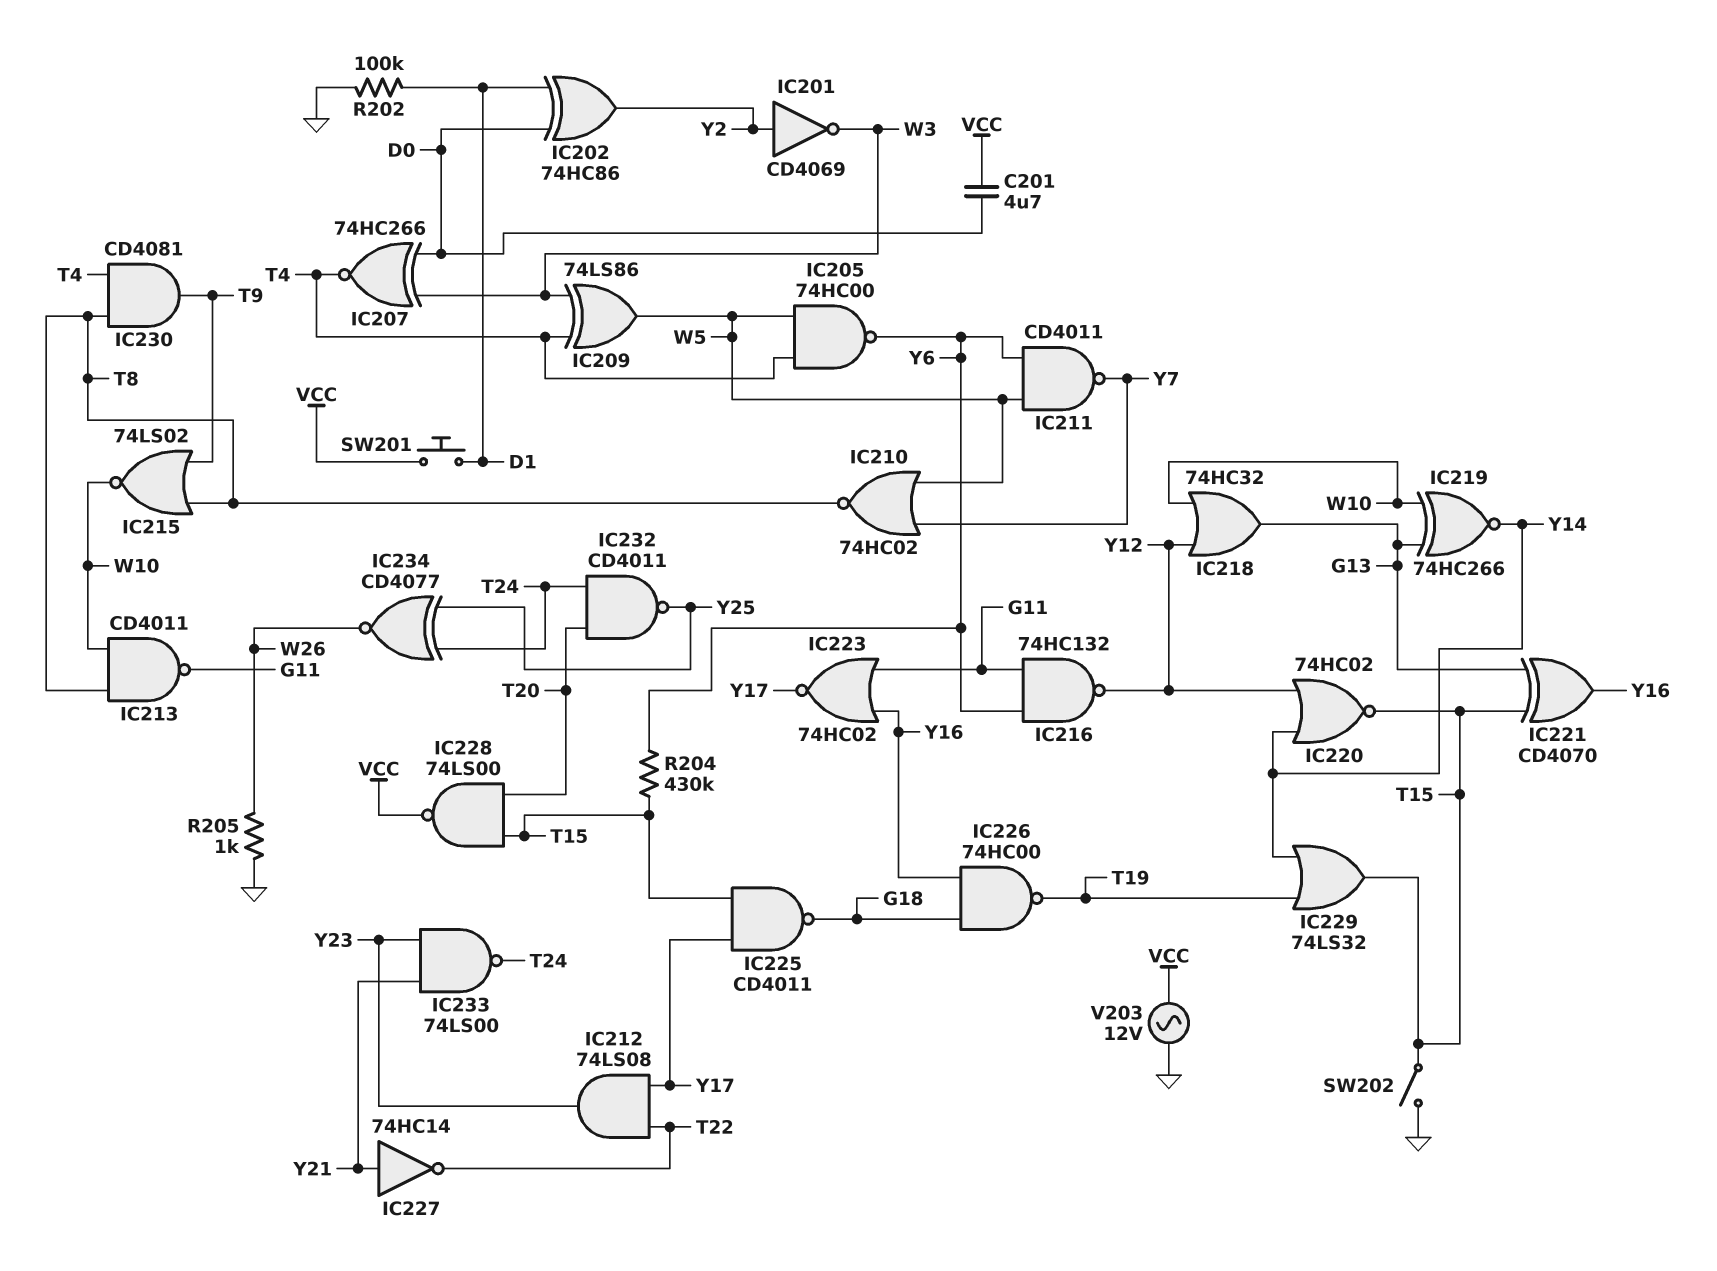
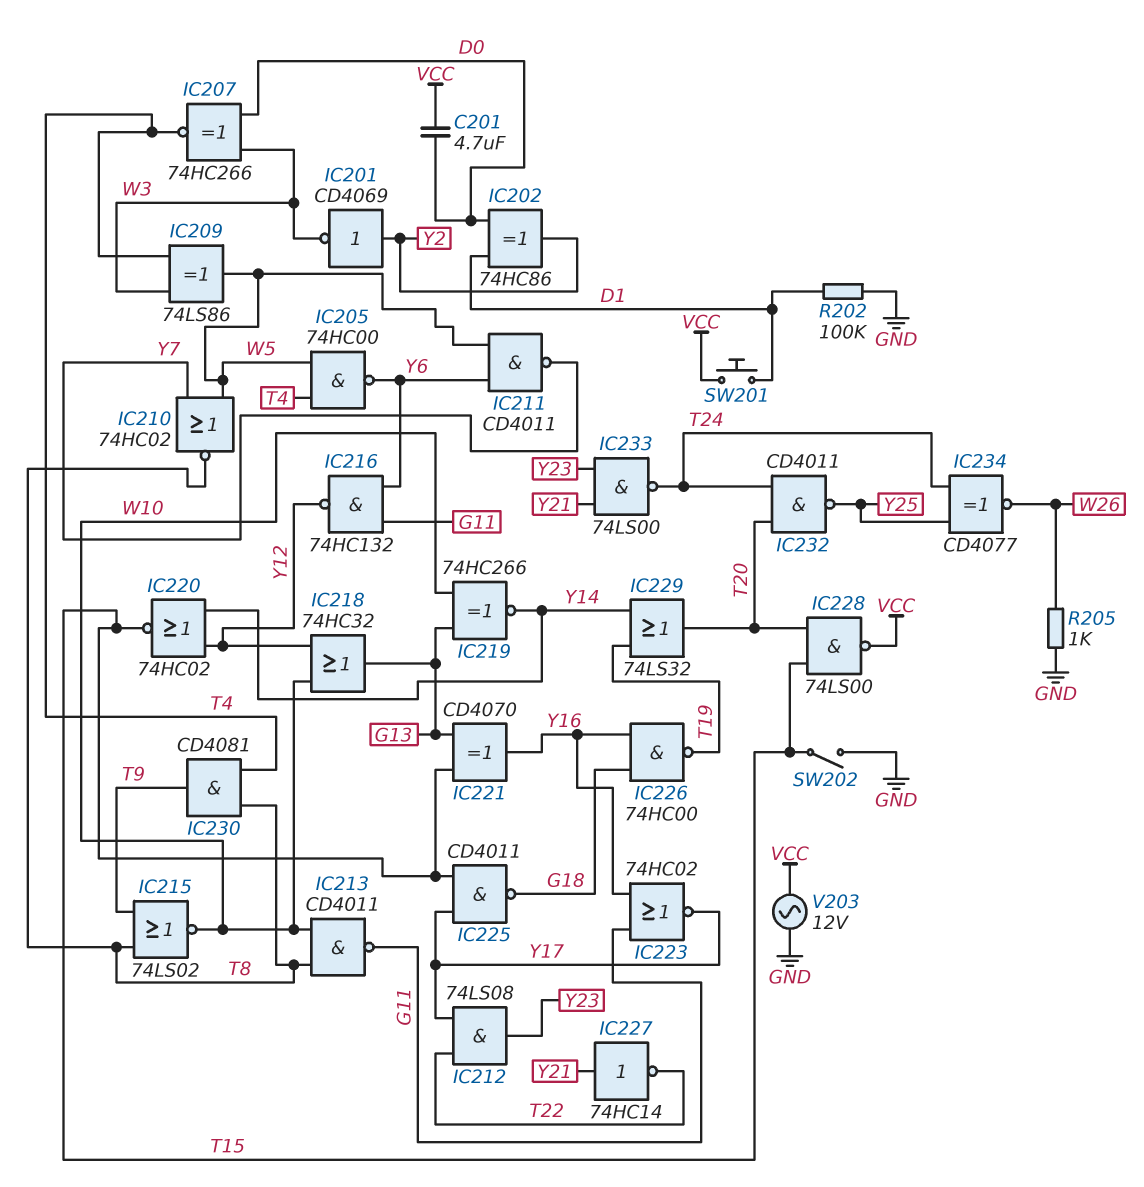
IC229: OR 74LS32 (in T19, in Y14, out T15) -> OR 74LS32 (in T19, in Y14, out T20)
R204: 430k (T15, Y6) -> none

